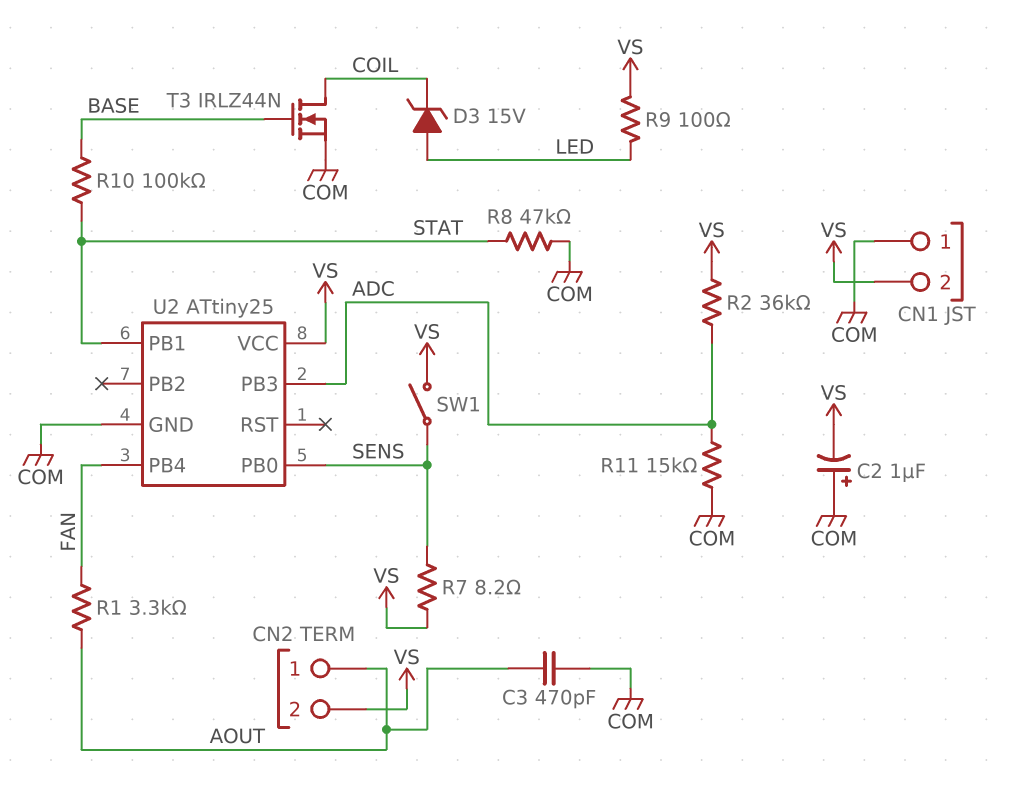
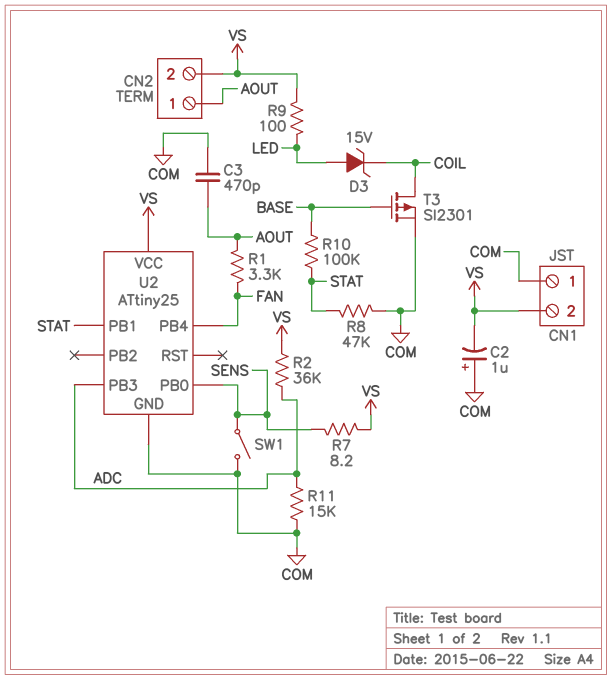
SW1: switch (SENS, VS) -> switch (COM, SENS)
T3: NMOS IRLZ44N (G BASE, D COIL, S COM) -> PMOS SI2301 (G BASE, D COIL, S COM)

